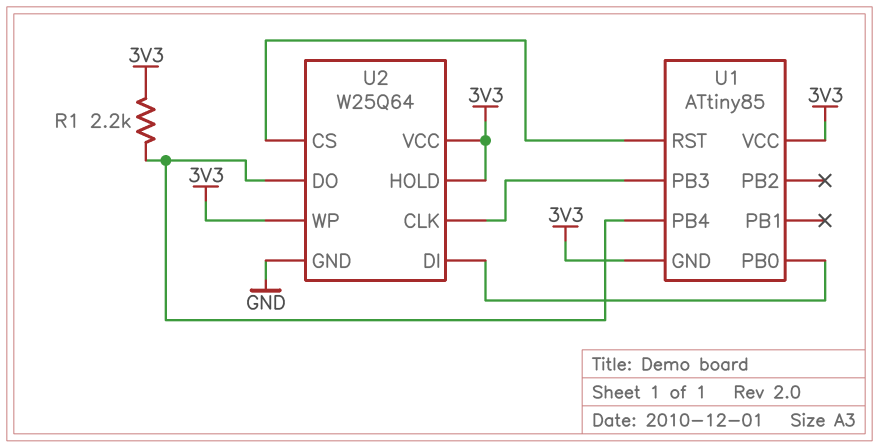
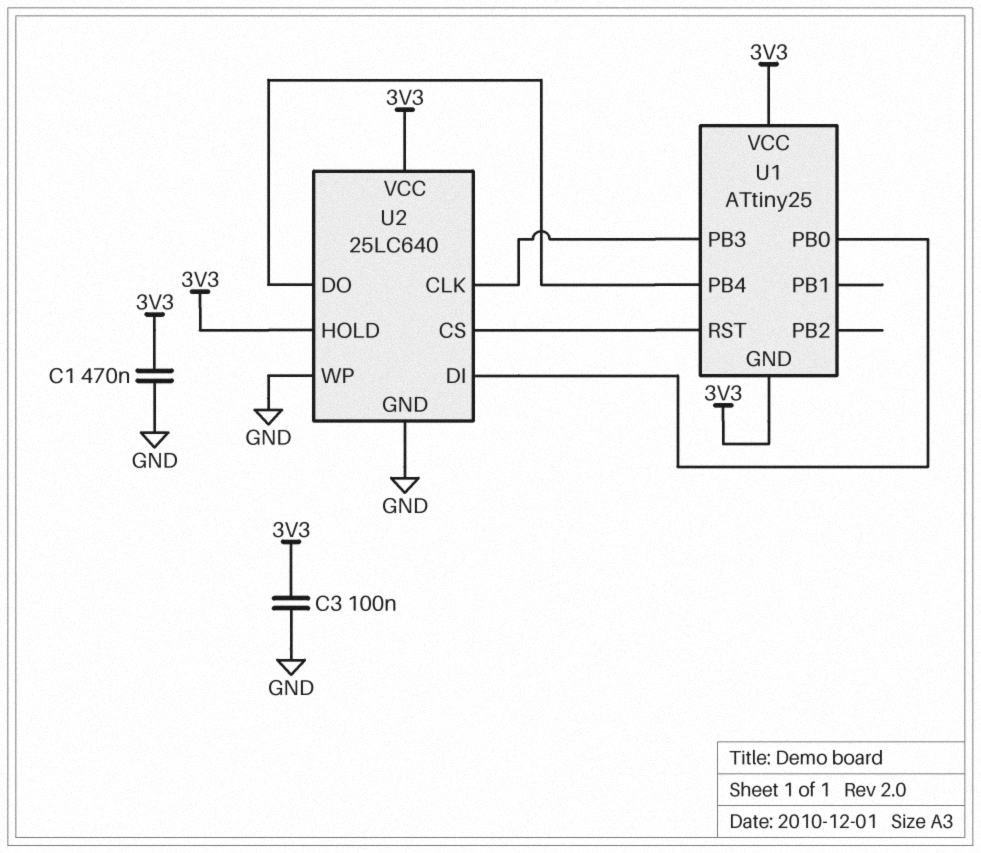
C1: none -> 470nF (3V3, GND)
C3: none -> 100nF (3V3, GND)
R1: 2.2k (3V3, U1/PB4) -> none
U1: ATtiny85 -> ATtiny25
U2: W25Q64 -> 25LC640
U2 pin WP: 3V3 -> GND

